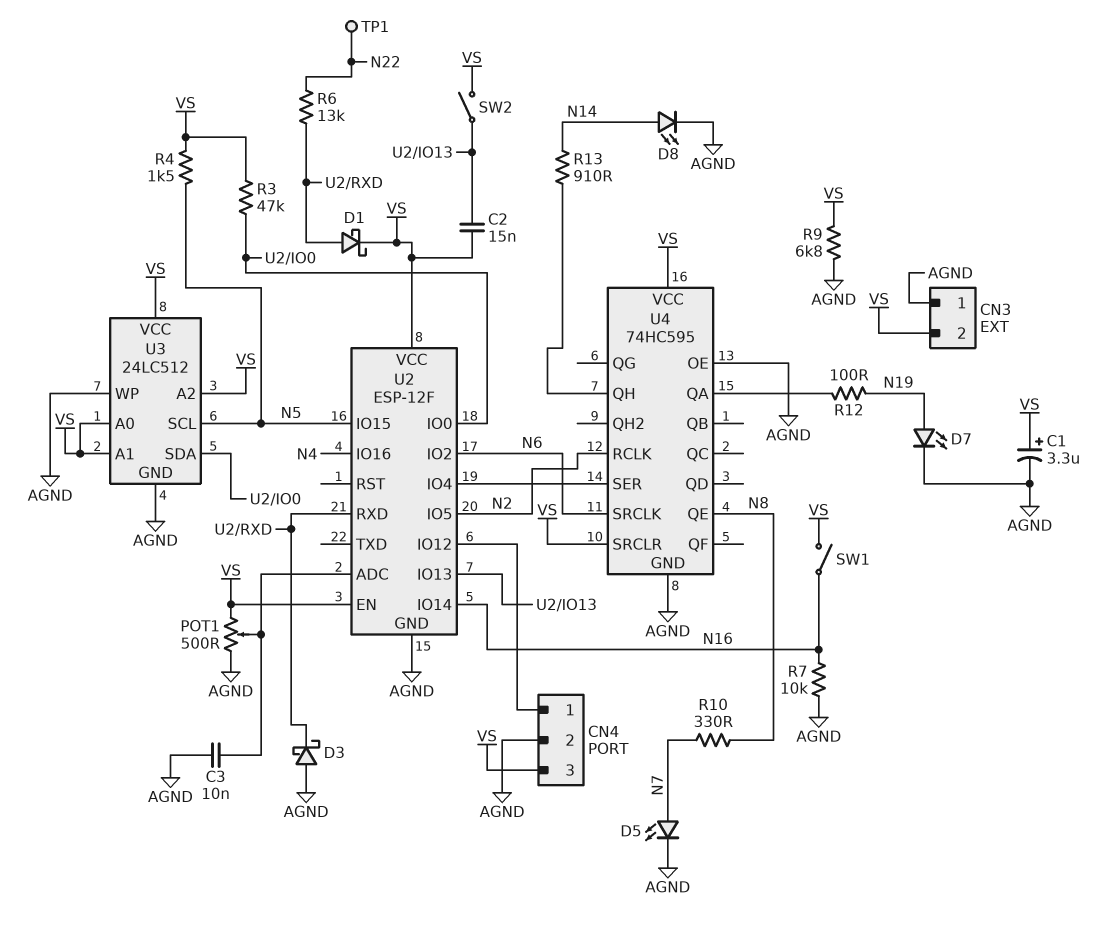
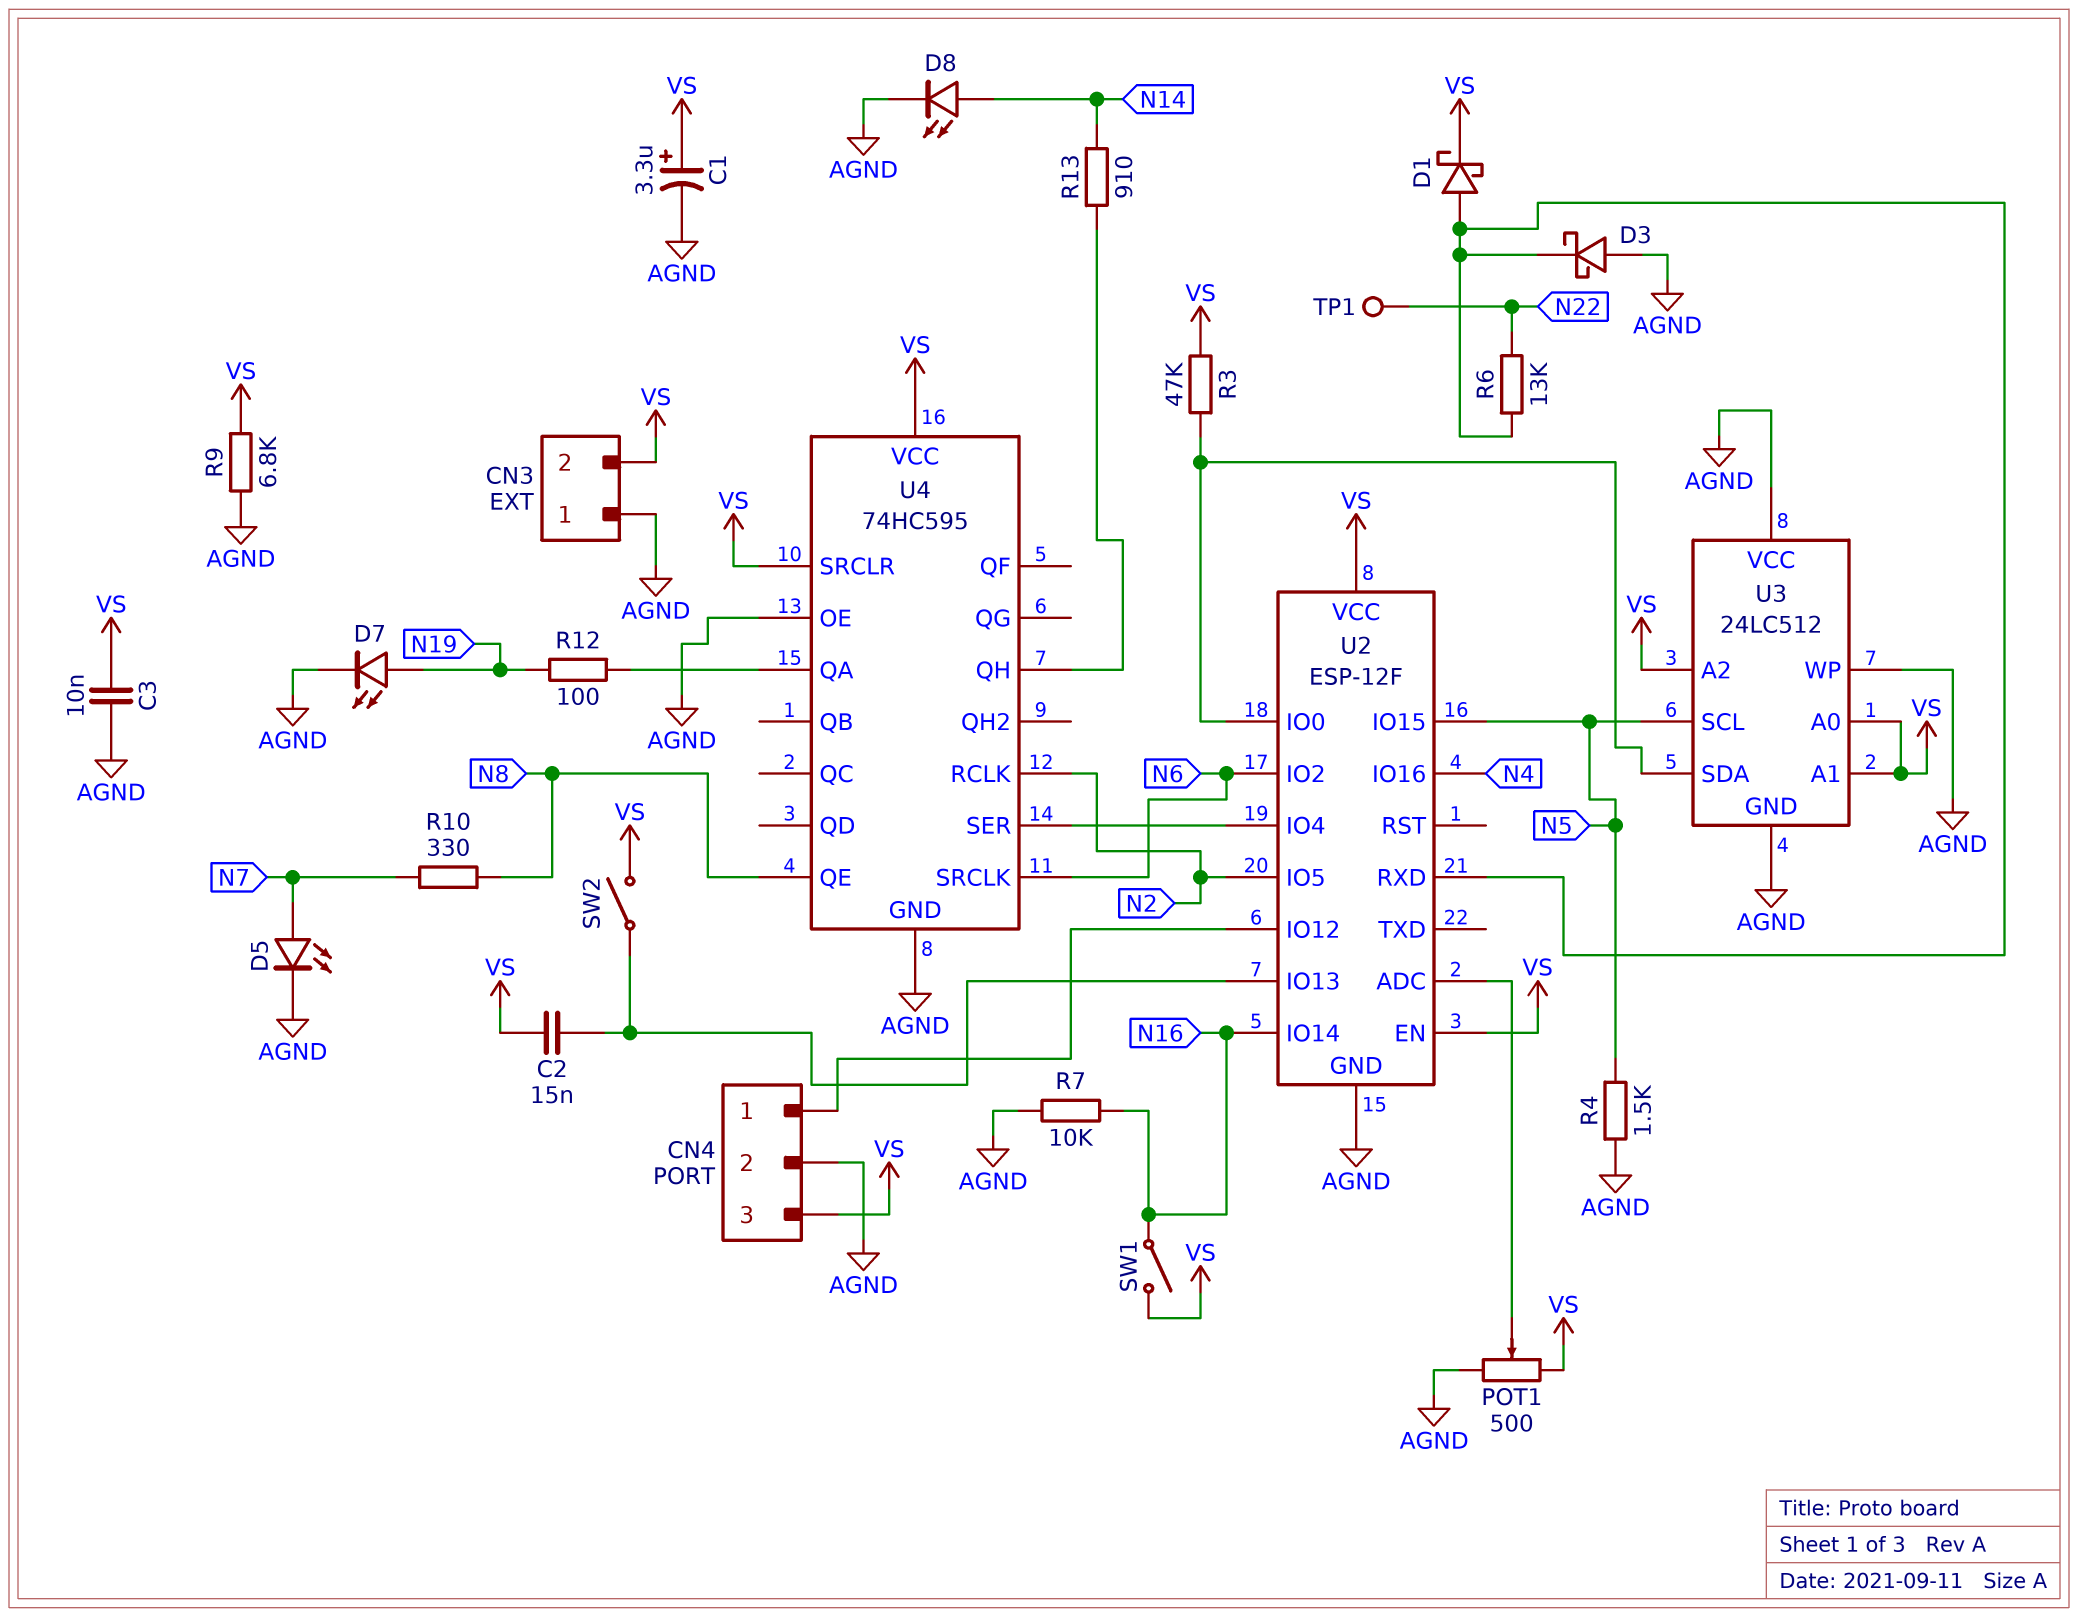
C3: 10nF (AGND, U2/ADC) -> 10nF (AGND, VS)
R4: 1.5k (N5, VS) -> 1.5k (AGND, N5)
U3 pin VCC: VS -> AGND

